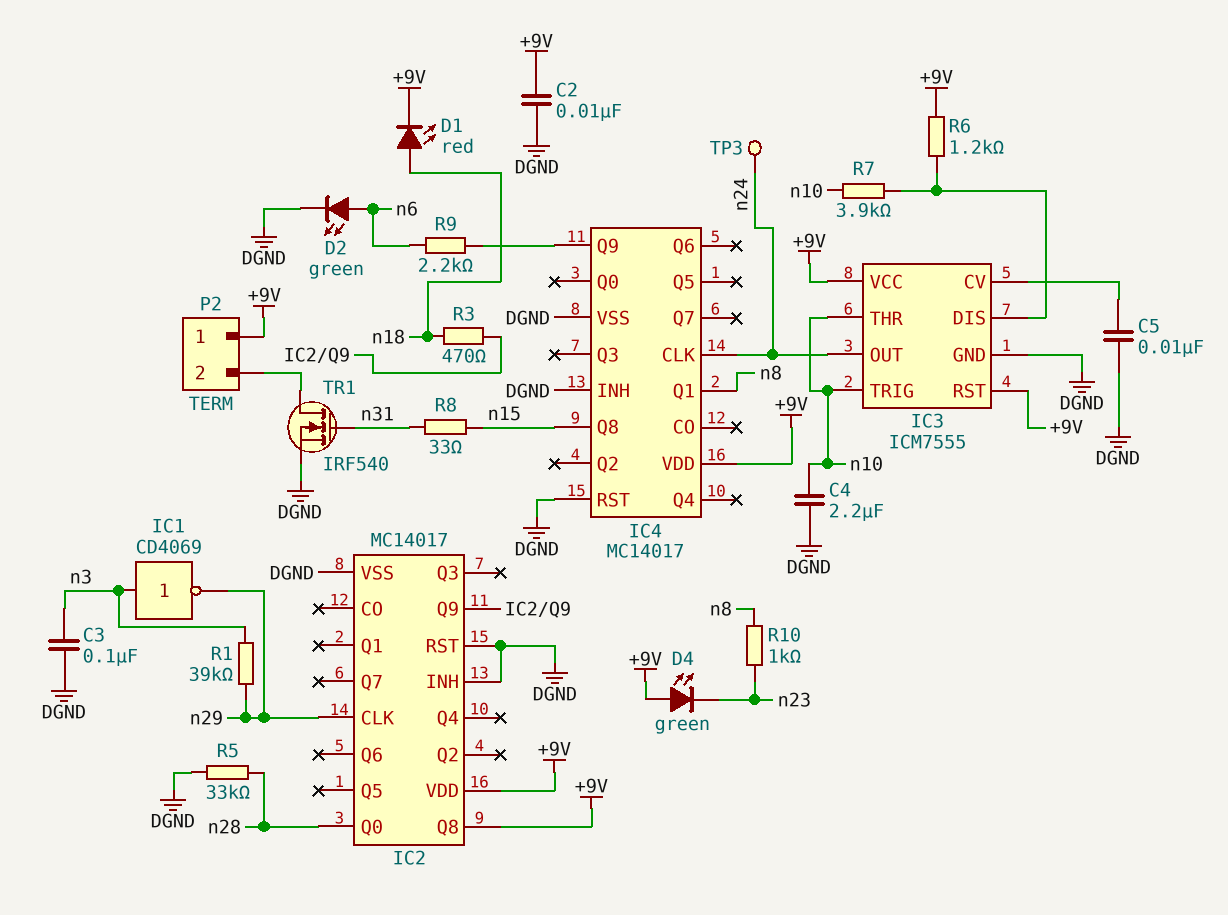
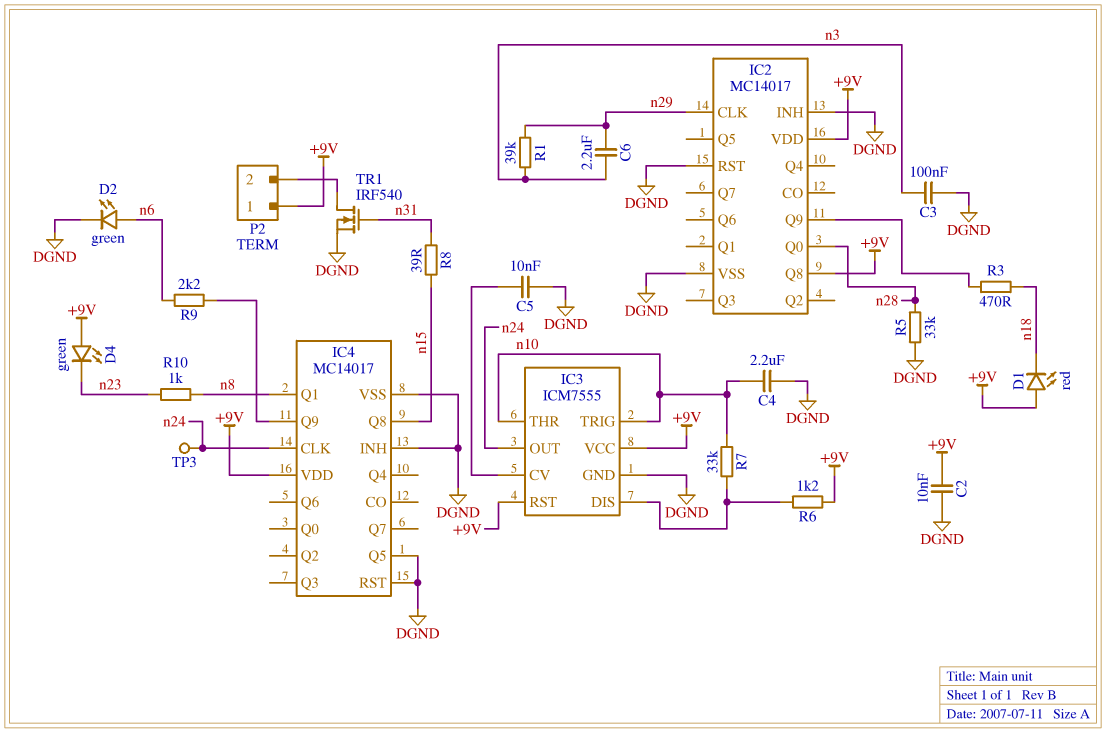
C6: none -> 2.2uF (n3, n29)
D1: LED red (A n18, K +9V) -> LED red (A +9V, K n18)
IC1: NOT CD4069 (in n3, out n29) -> none
IC4 pin Q5: none -> DGND
R7: 3.9k (IC3/DIS, n10) -> 33k (IC3/DIS, n10)
R8: 33 (n15, n31) -> 39 (n15, n31)

